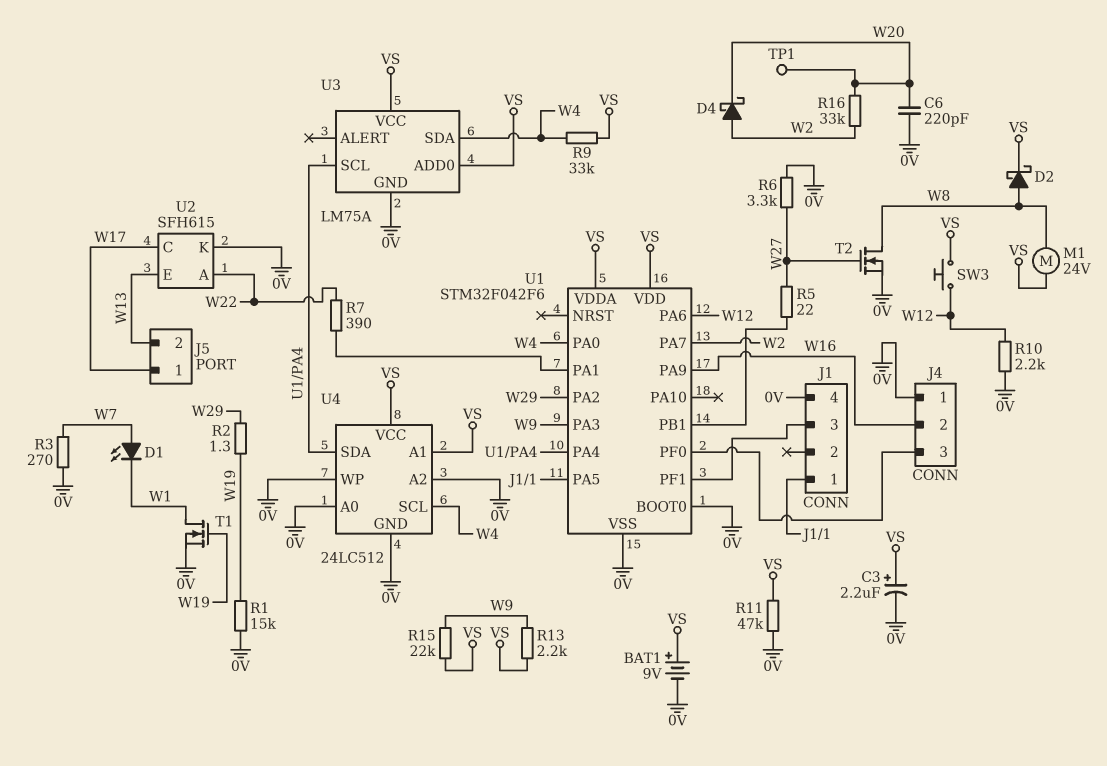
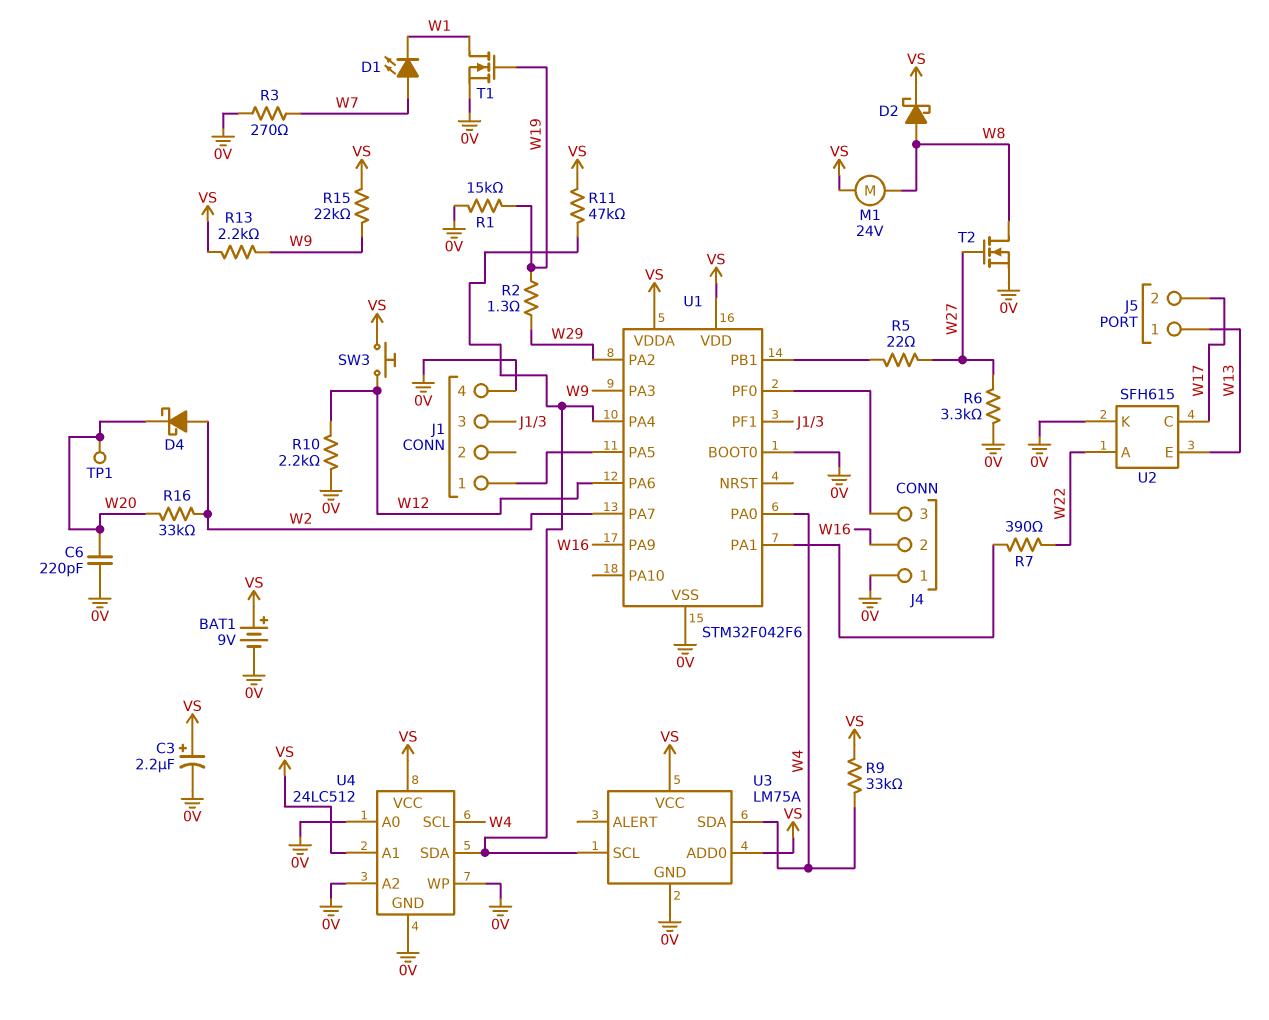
J5 pin 1: W17 -> W13
J5 pin 2: W13 -> W17
R11: 47k (0V, VS) -> 47k (U1/PA4, VS)

